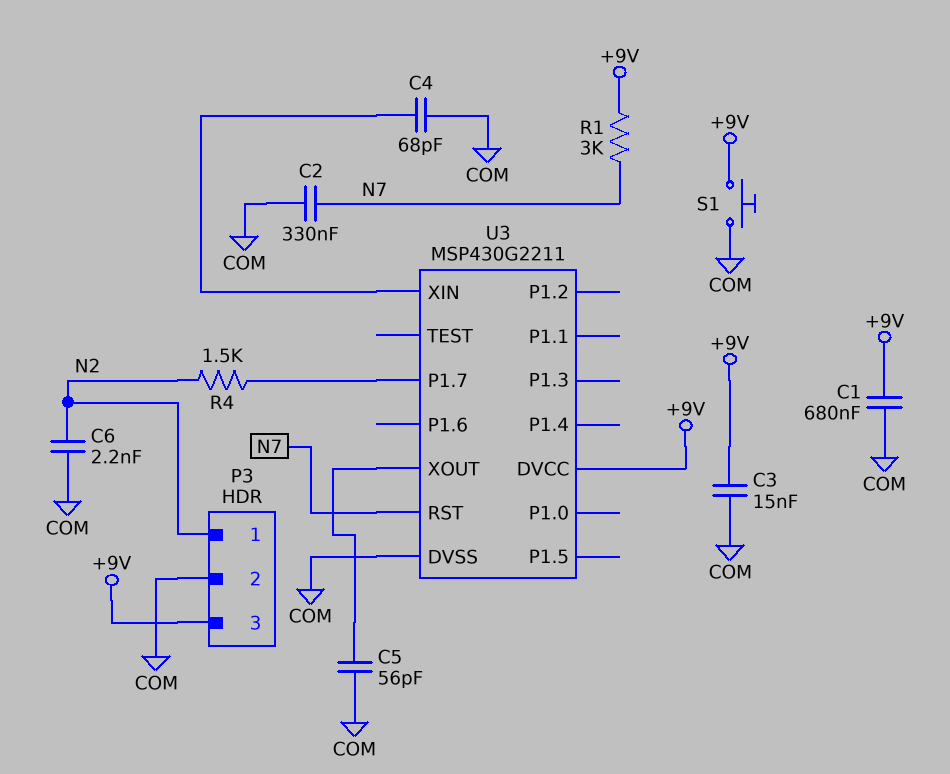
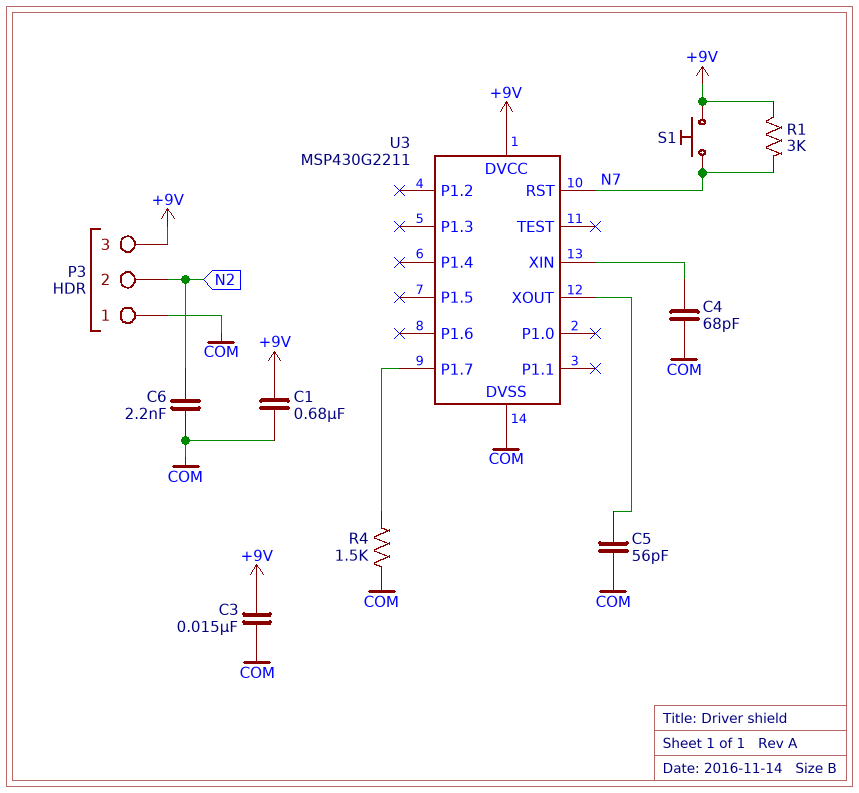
C2: 330nF (COM, N7) -> none
P3 pin 1: N2 -> COM
P3 pin 2: COM -> N2
R4: 1.5k (N2, U3/P1.7) -> 1.5k (COM, U3/P1.7)
S1: button (+9V, COM) -> button (+9V, N7)

